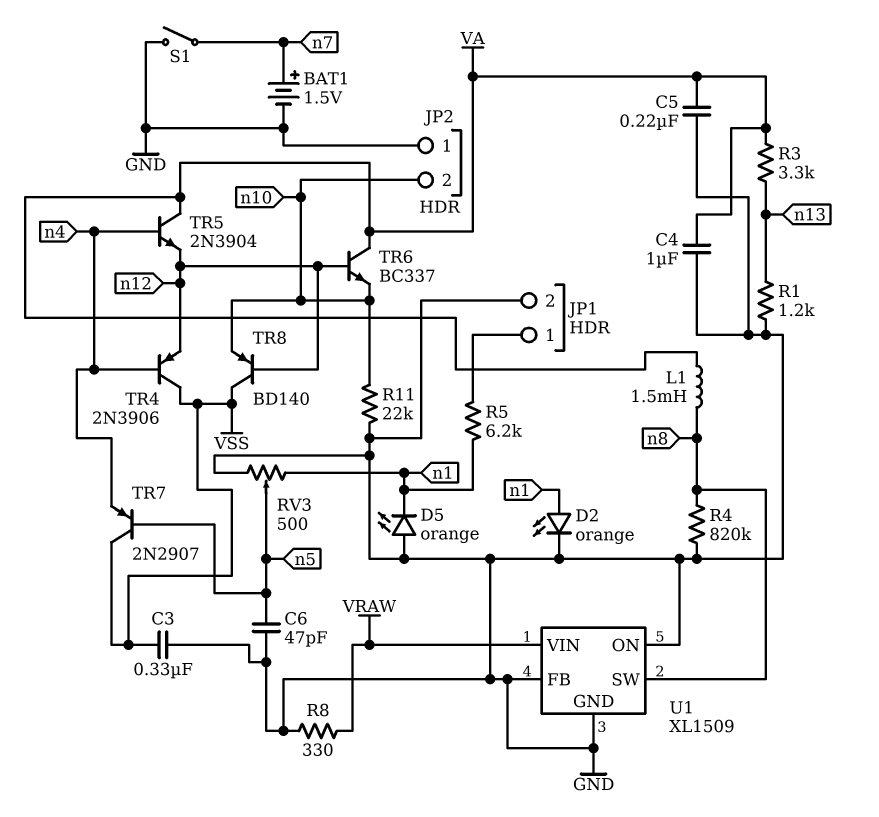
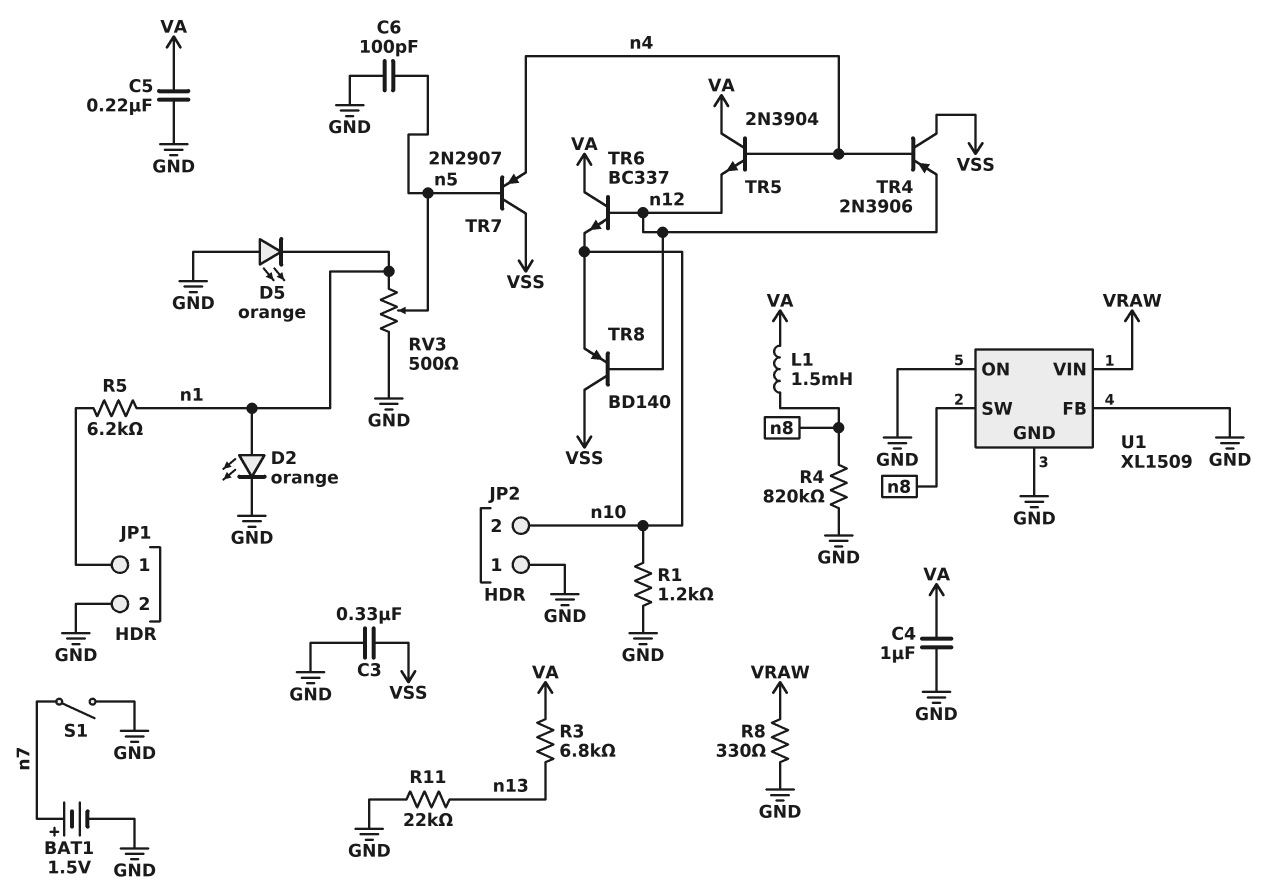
C6: 47pF (GND, n5) -> 100pF (GND, n5)
R1: 1.2k (GND, n13) -> 1.2k (GND, n10)
R3: 3.3k (VA, n13) -> 6.8k (VA, n13)
R11: 22k (GND, n10) -> 22k (GND, n13)

